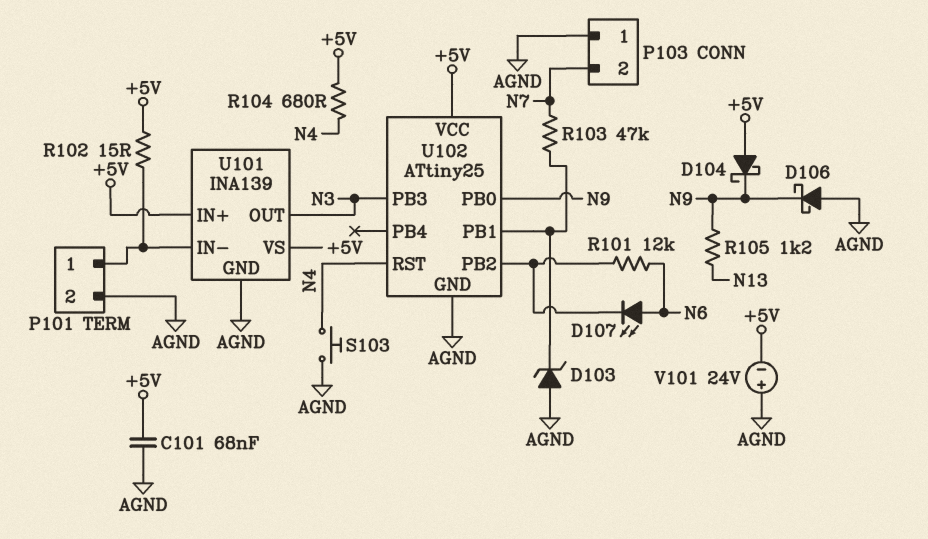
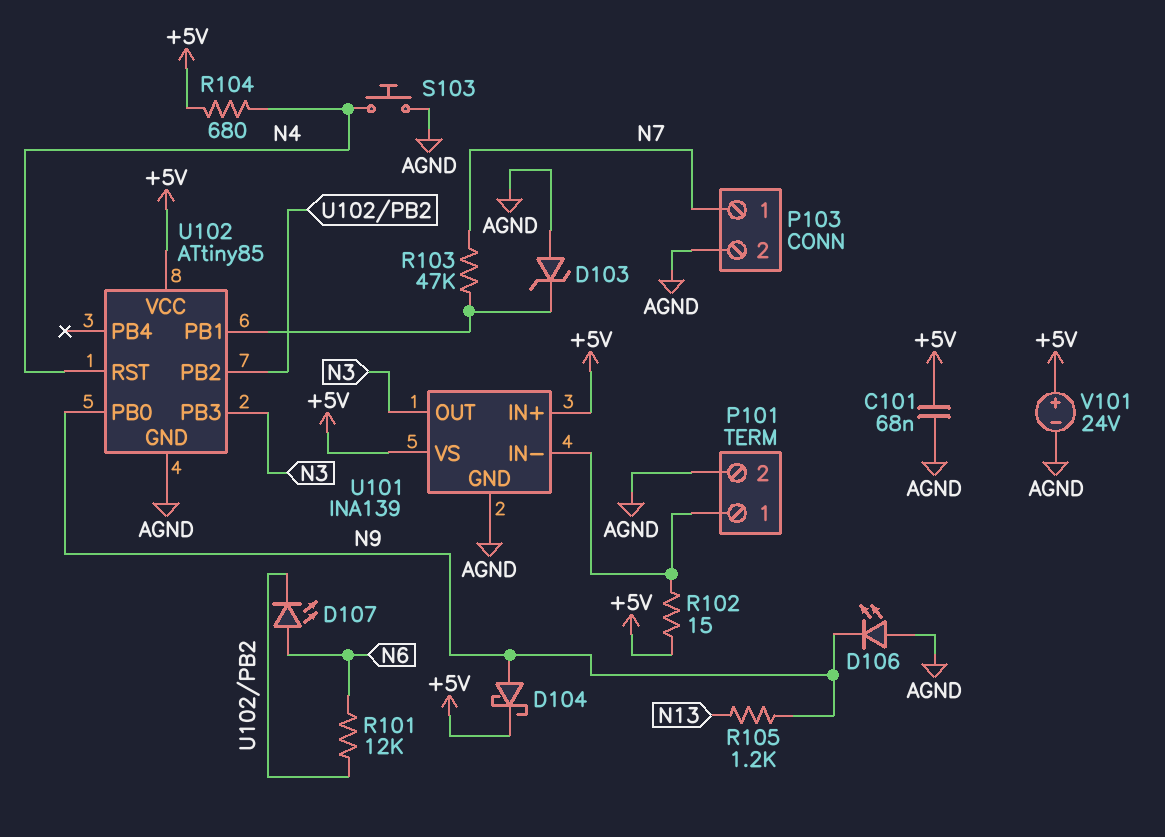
D104: schottky (A +5V, K N9) -> schottky (A N9, K +5V)
D106: schottky (A AGND, K N9) -> LED (A AGND, K N9)
P103 pin 1: AGND -> N7
P103 pin 2: N7 -> AGND
U102: ATtiny25 -> ATtiny85
V101: 24V (plus AGND, minus +5V) -> 24V (plus +5V, minus AGND)

